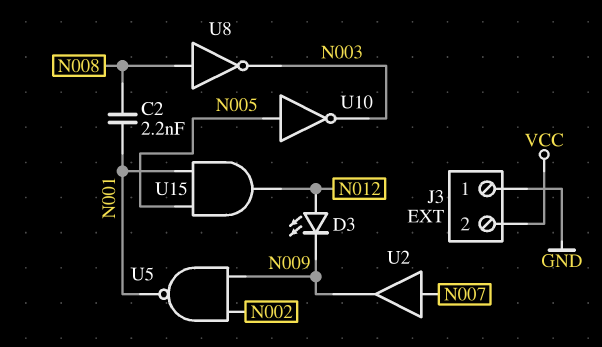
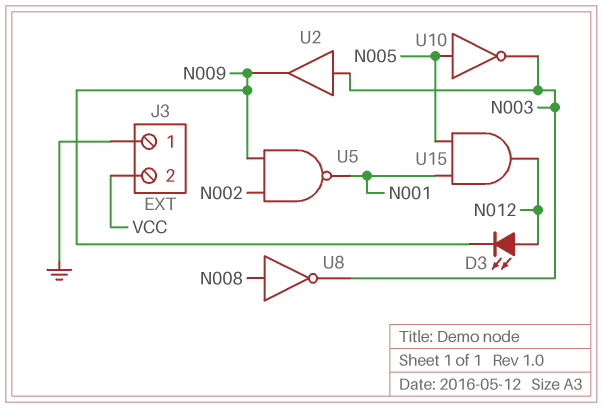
C2: 2.2nF (N001, N008) -> none
U2: buffer (in N007, out N009) -> buffer (in N003, out N009)

